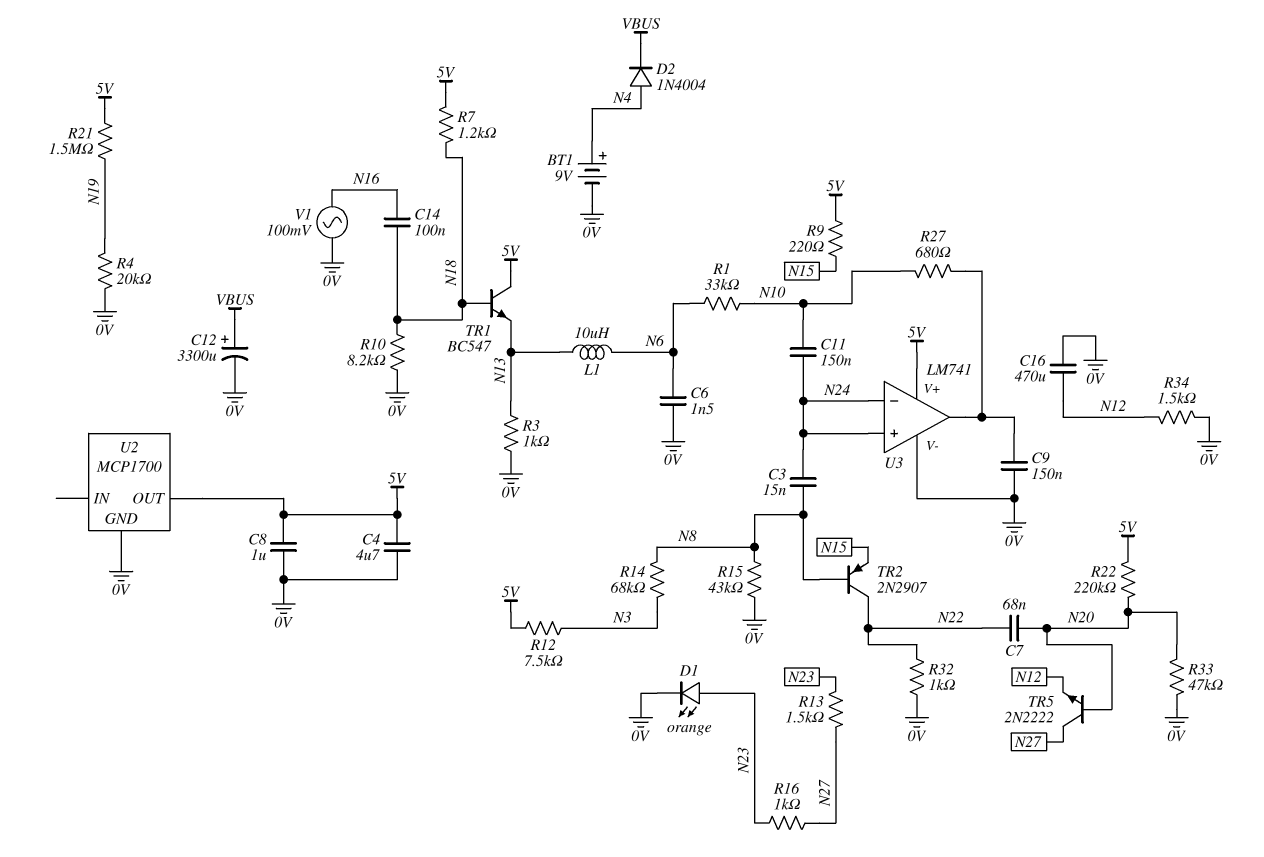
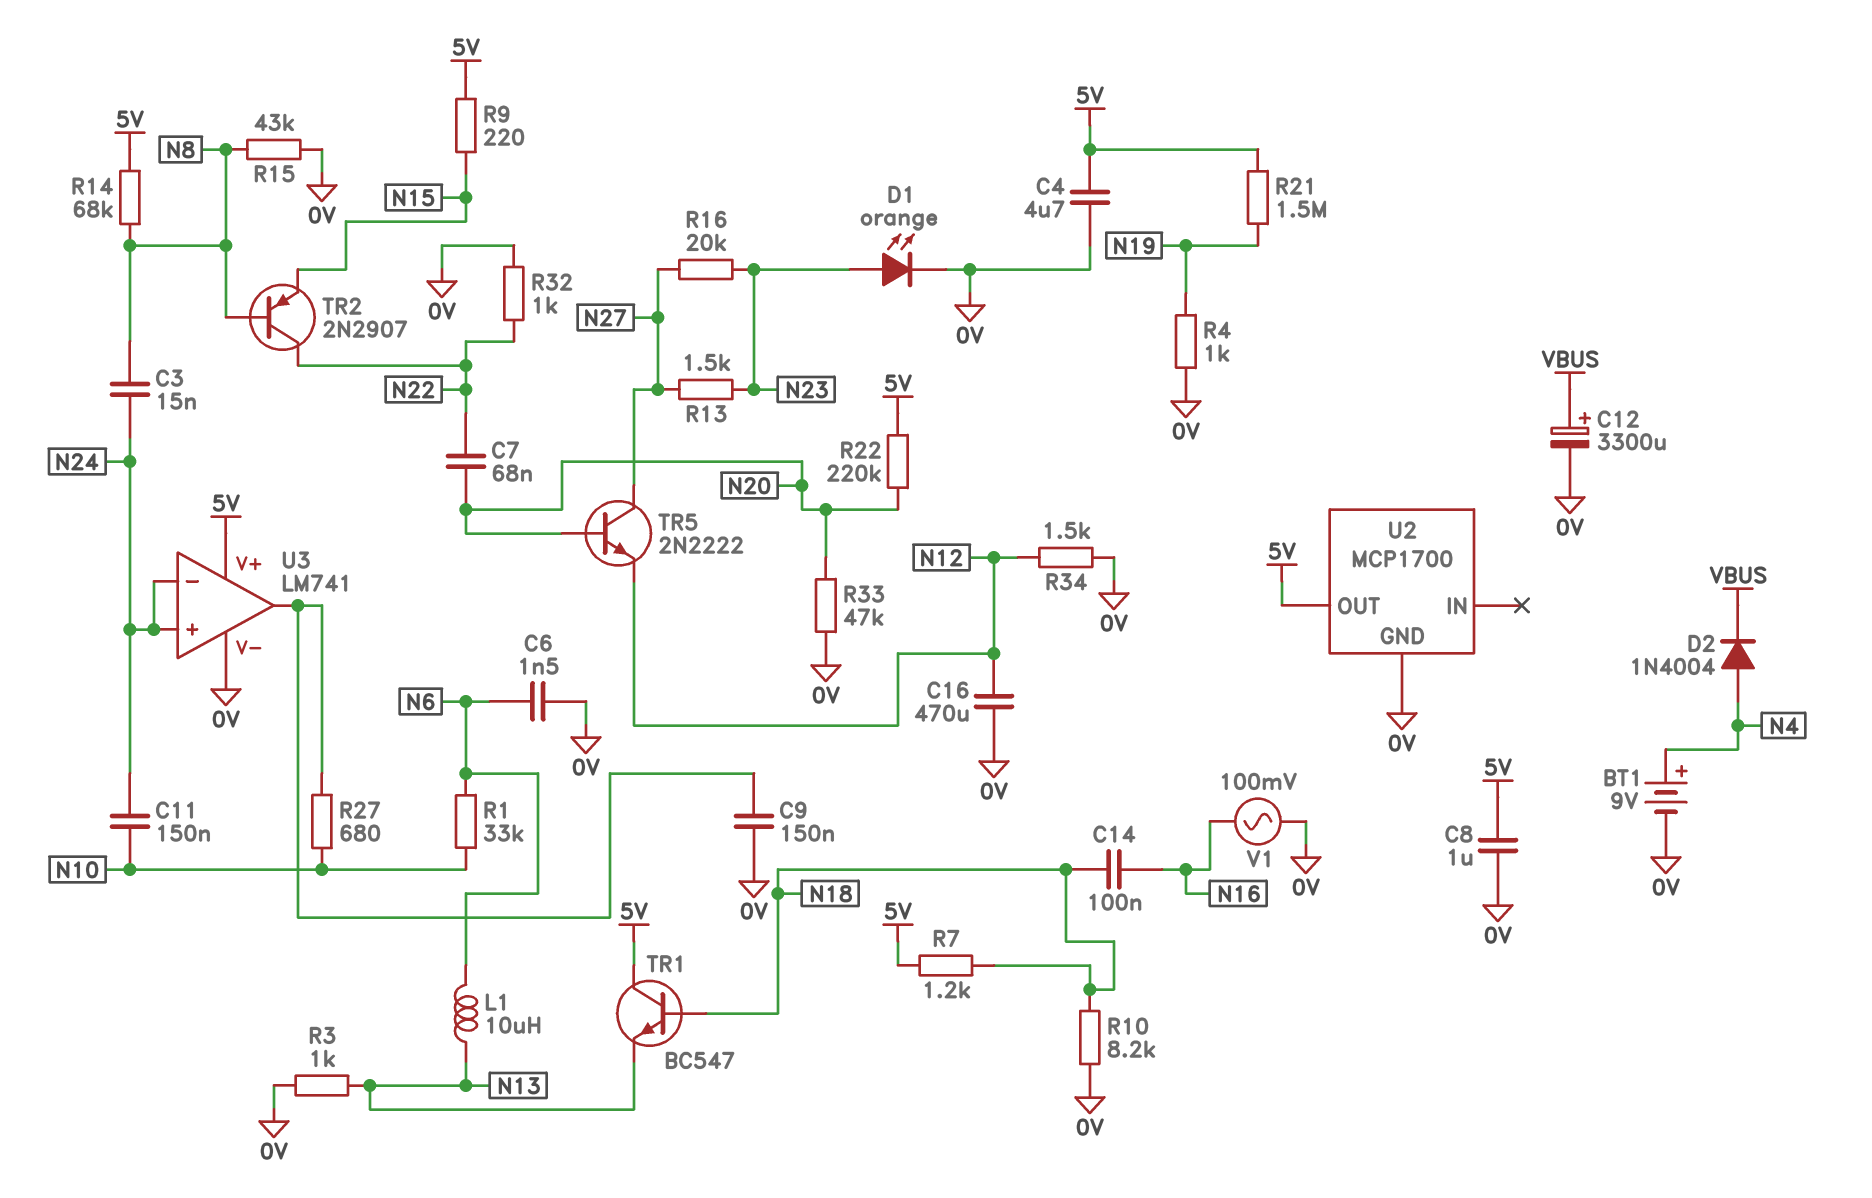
R4: 20k (0V, N19) -> 1k (0V, N19)
R12: 7.5k (5V, N3) -> none
R14: 68k (N3, N8) -> 68k (5V, N8)
R16: 1k (N23, N27) -> 20k (N23, N27)

